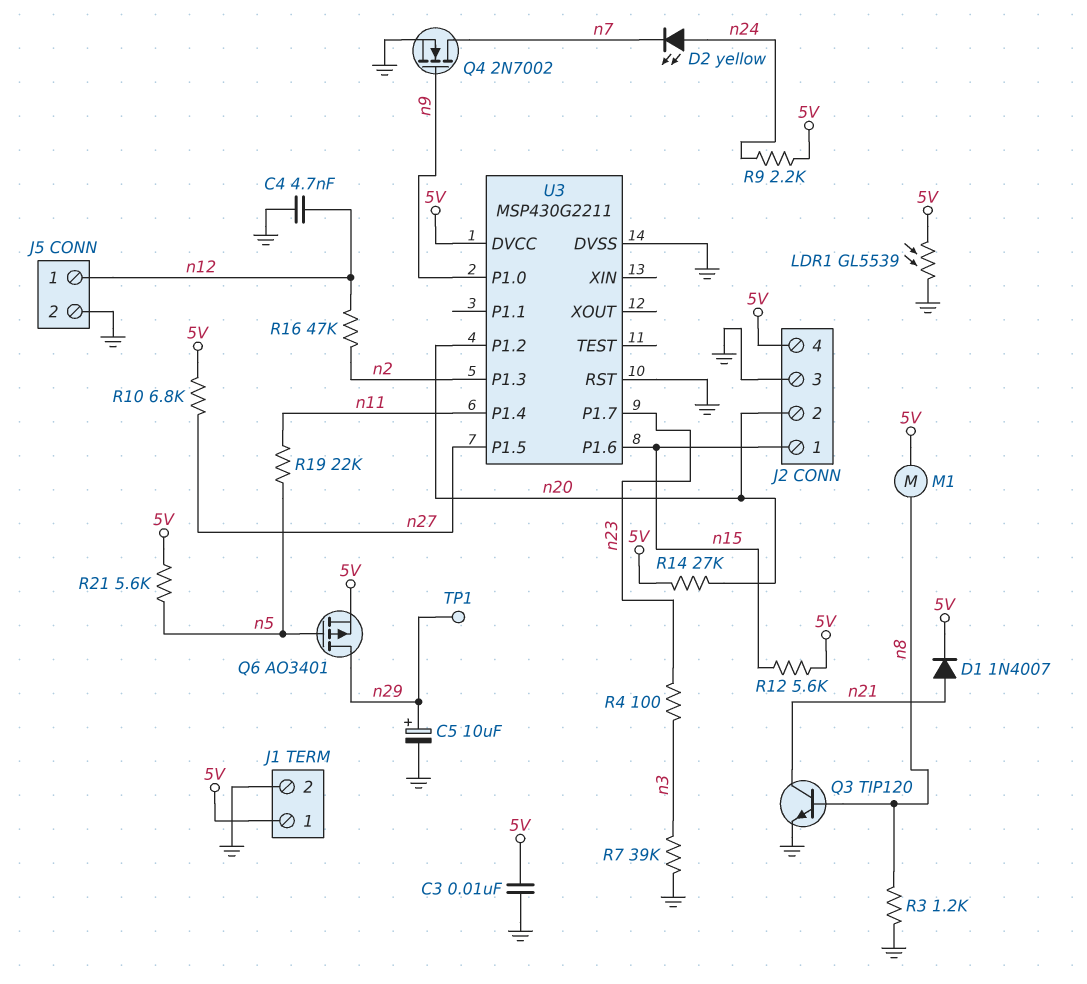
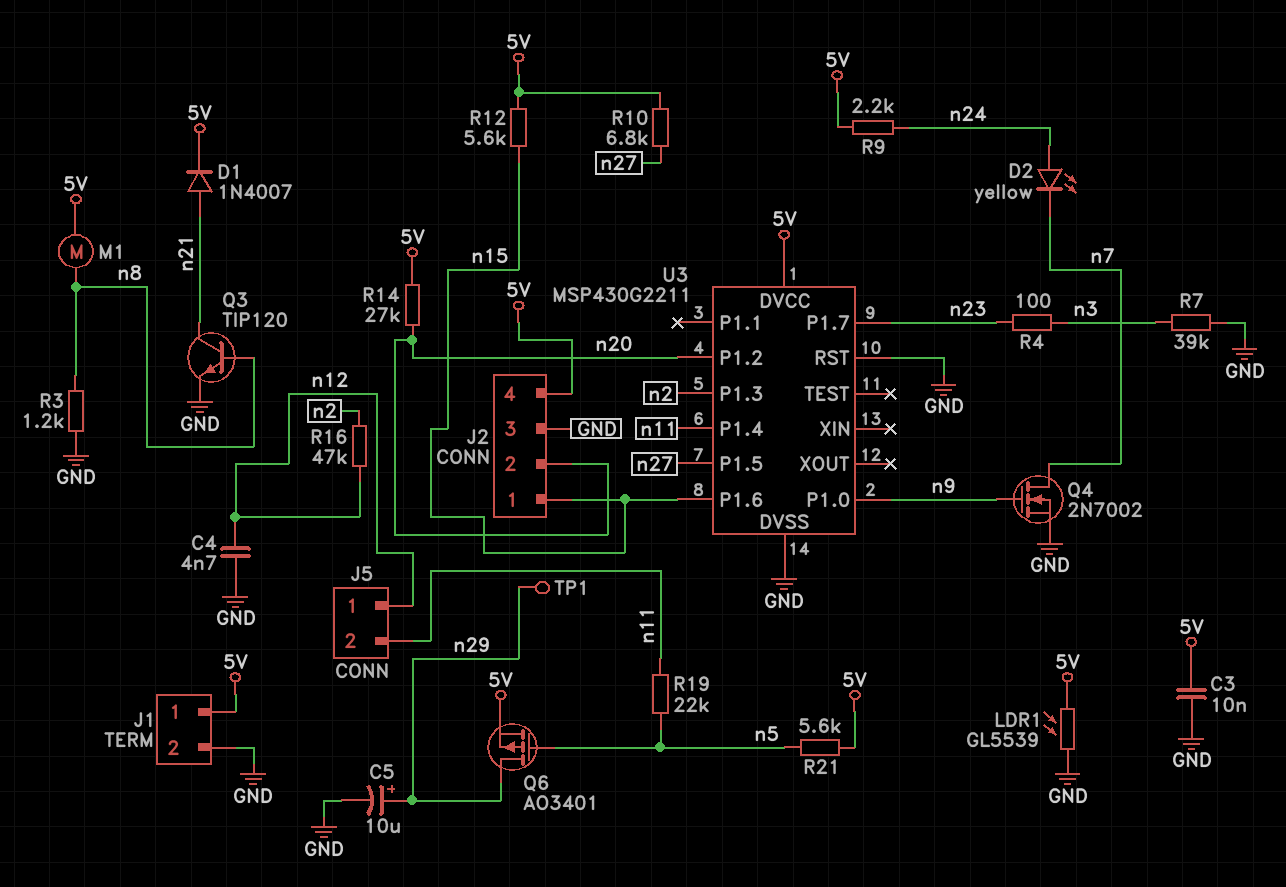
J5 pin 2: GND -> n11

